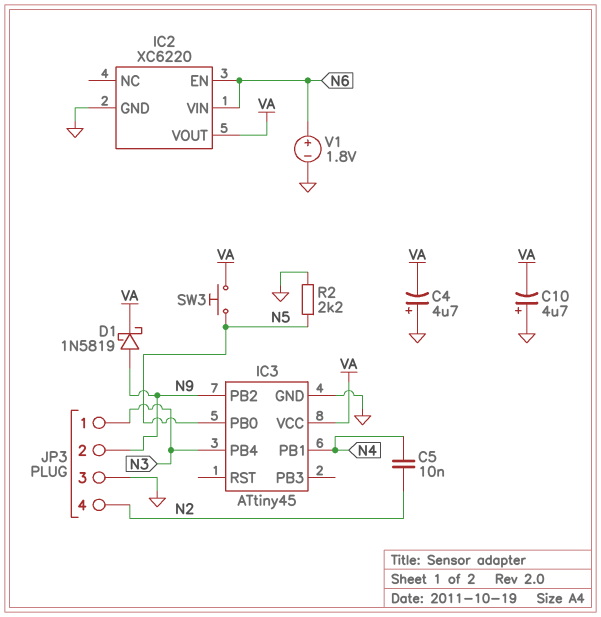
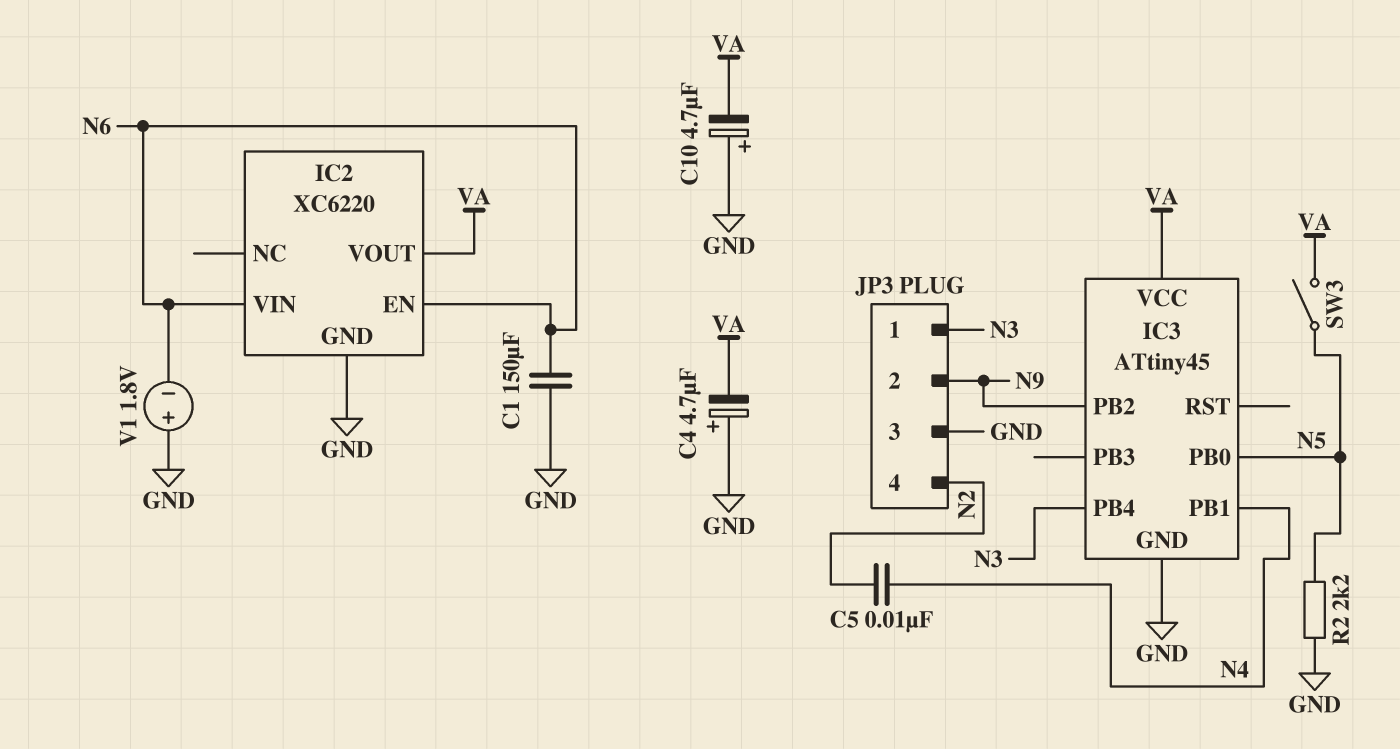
C1: none -> 150uF (GND, N6)
D1: schottky 1N5819 (A N9, K VA) -> none
SW3: button (N5, VA) -> switch (N5, VA)
V1: 1.8V (plus N6, minus GND) -> 1.8V (plus GND, minus N6)

